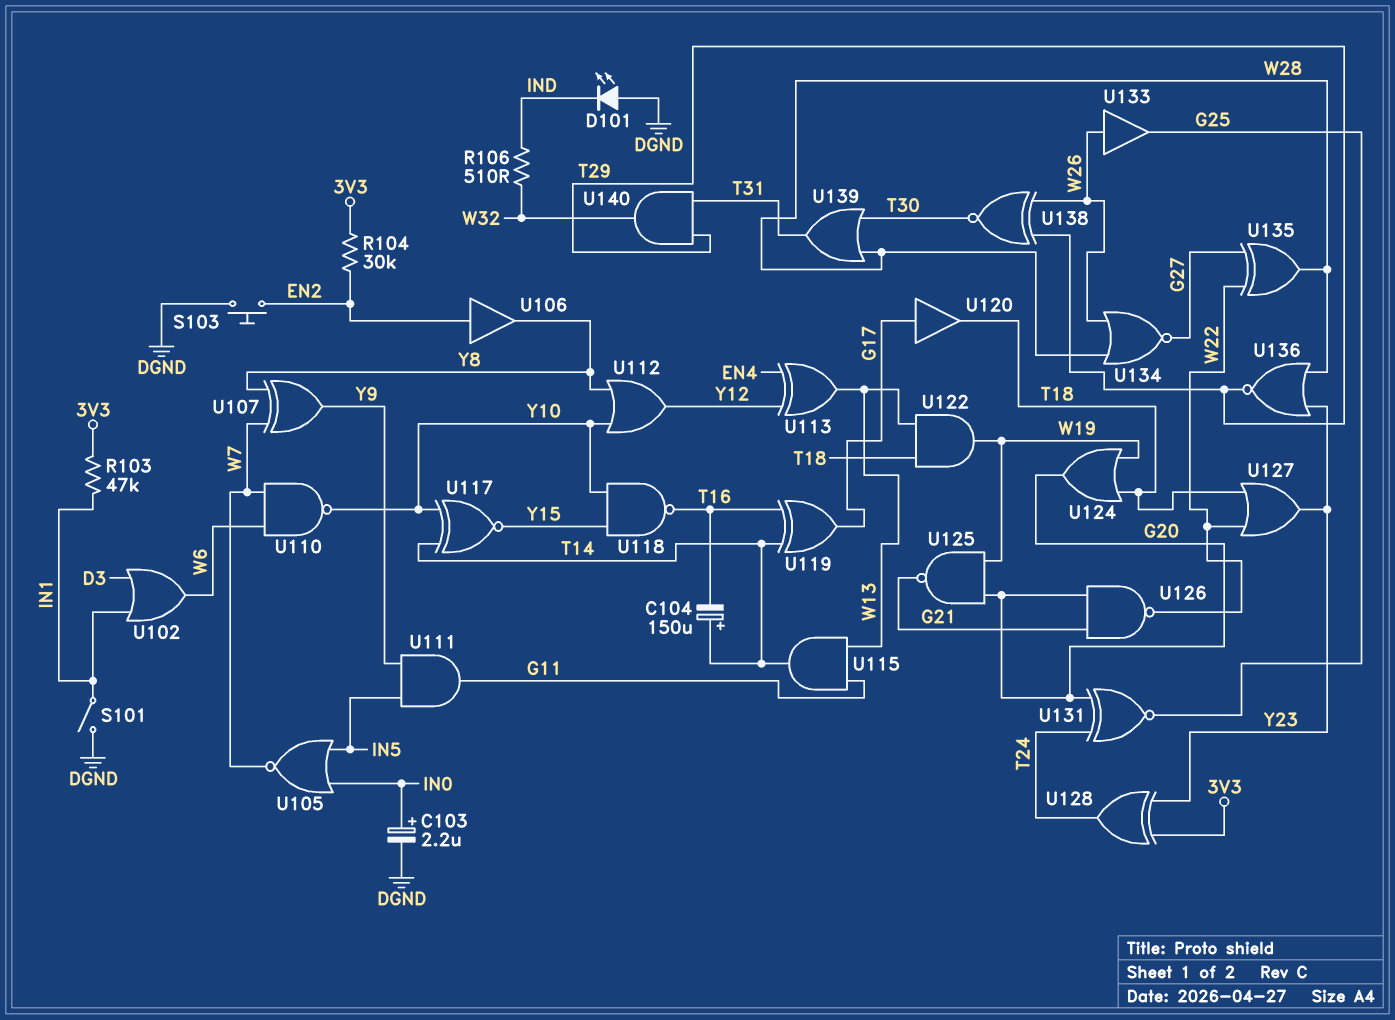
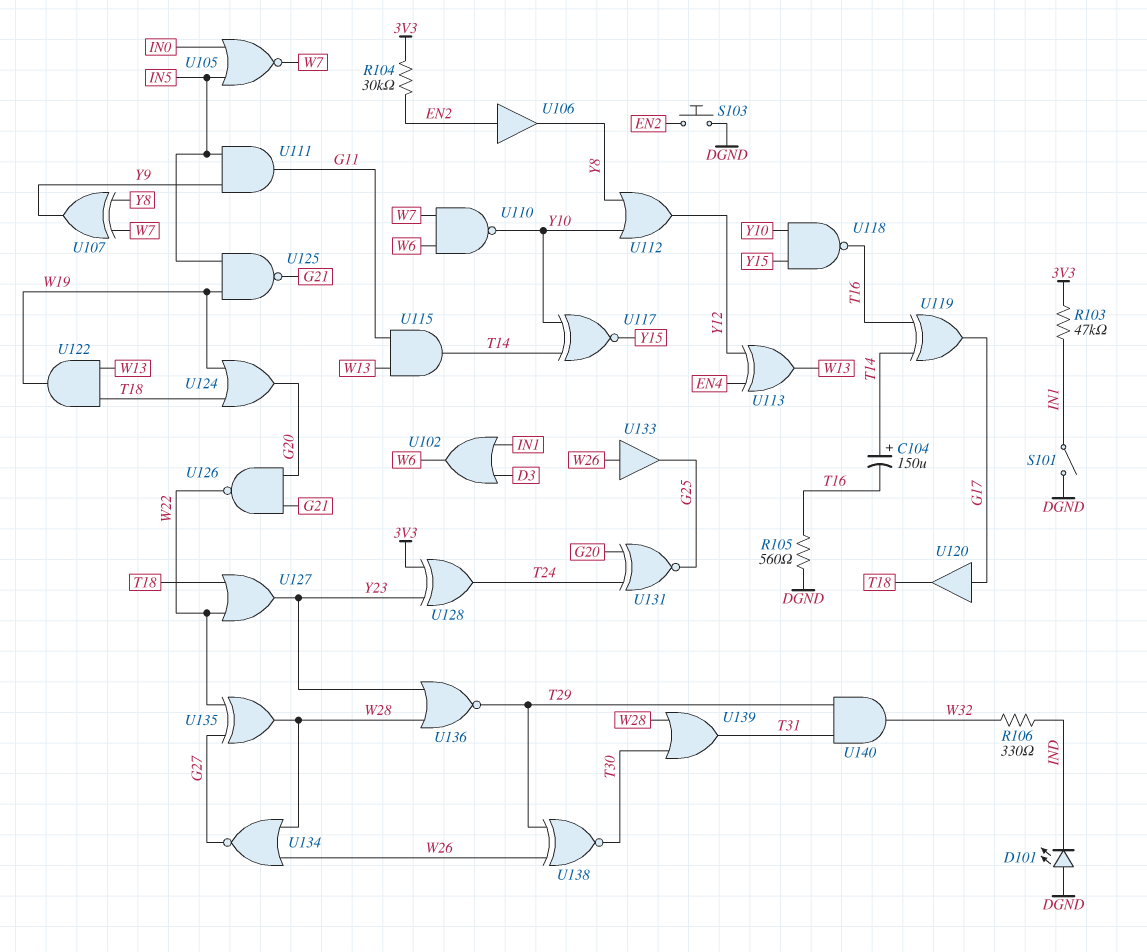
C103: 2.2uF (plus IN0, minus DGND) -> none
R105: none -> 560 (DGND, T16)
R106: 510 (IND, W32) -> 330 (IND, W32)
U125: NAND (in G20, in W19, out G21) -> NAND (in IN5, in W19, out G21)

